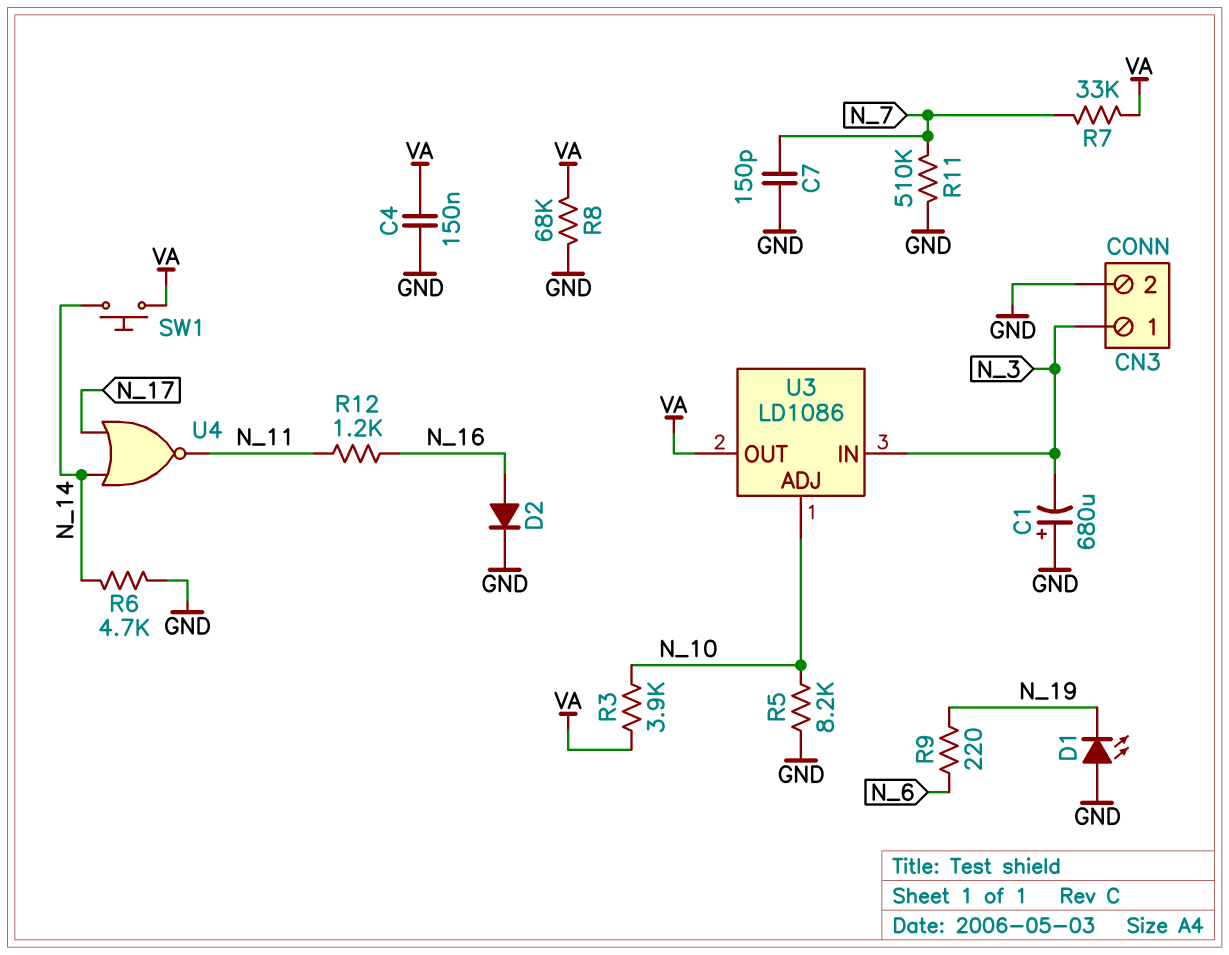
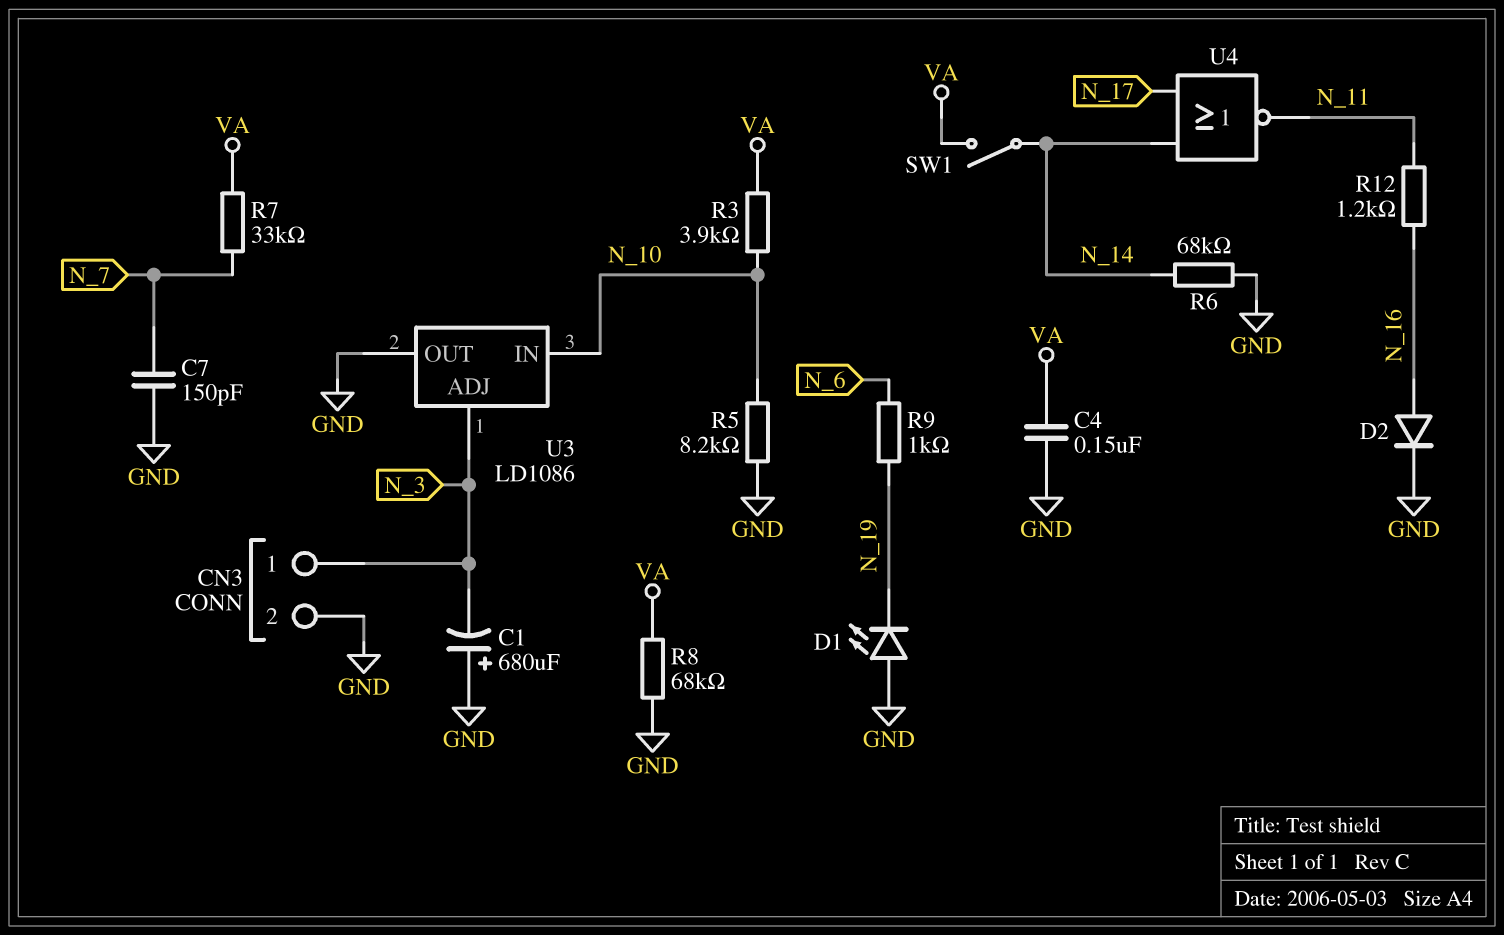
R6: 4.7k (GND, N_14) -> 68k (GND, N_14)
R9: 220 (N_6, N_19) -> 1k (N_6, N_19)
R11: 510k (GND, N_7) -> none
SW1: button (N_14, VA) -> switch (N_14, VA)
U3 pin ADJ: N_10 -> N_3
U3 pin IN: N_3 -> N_10
U3 pin OUT: VA -> GND

